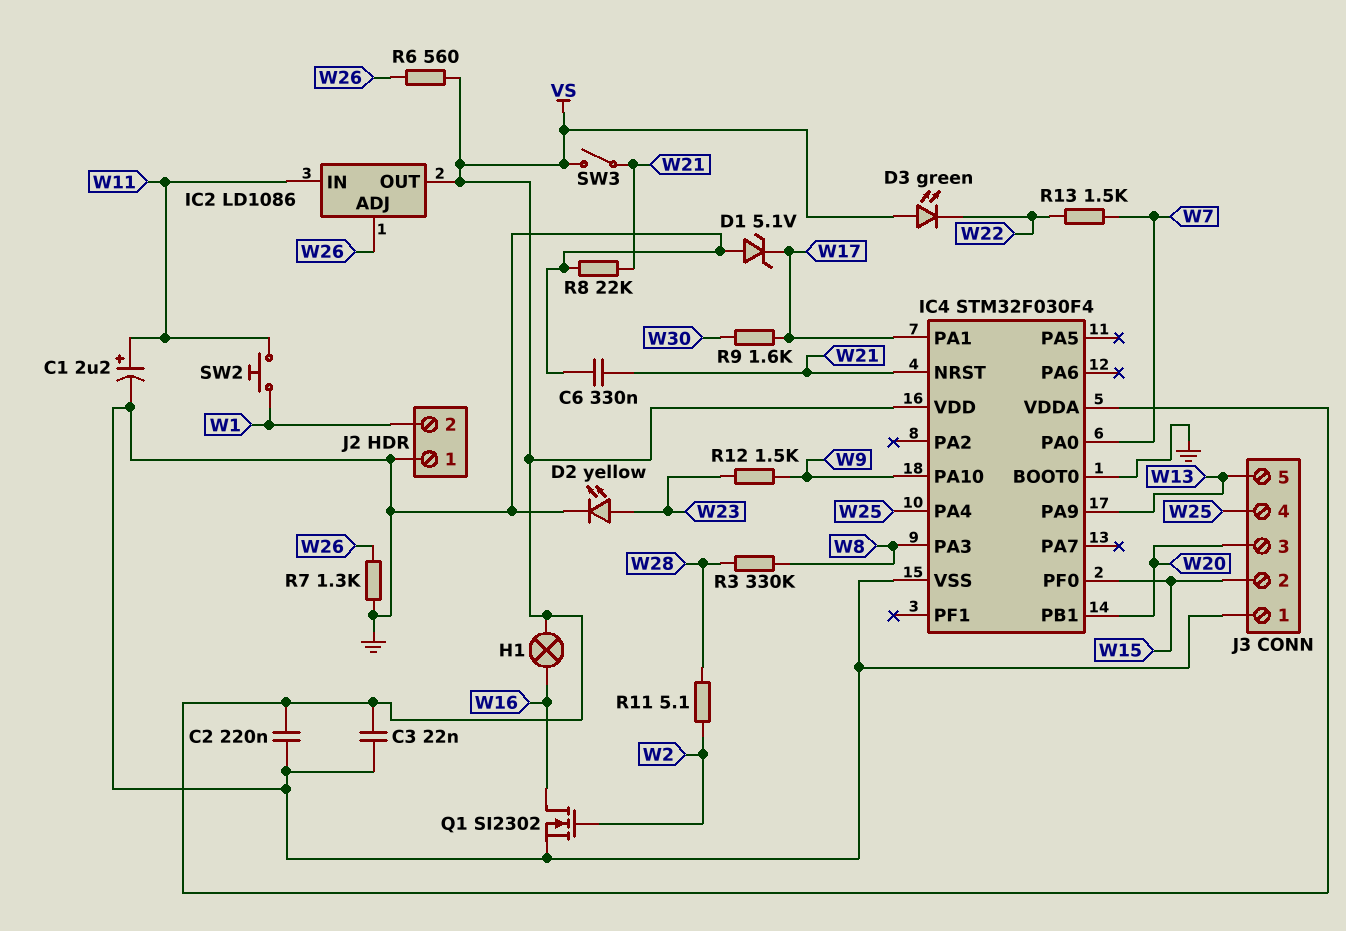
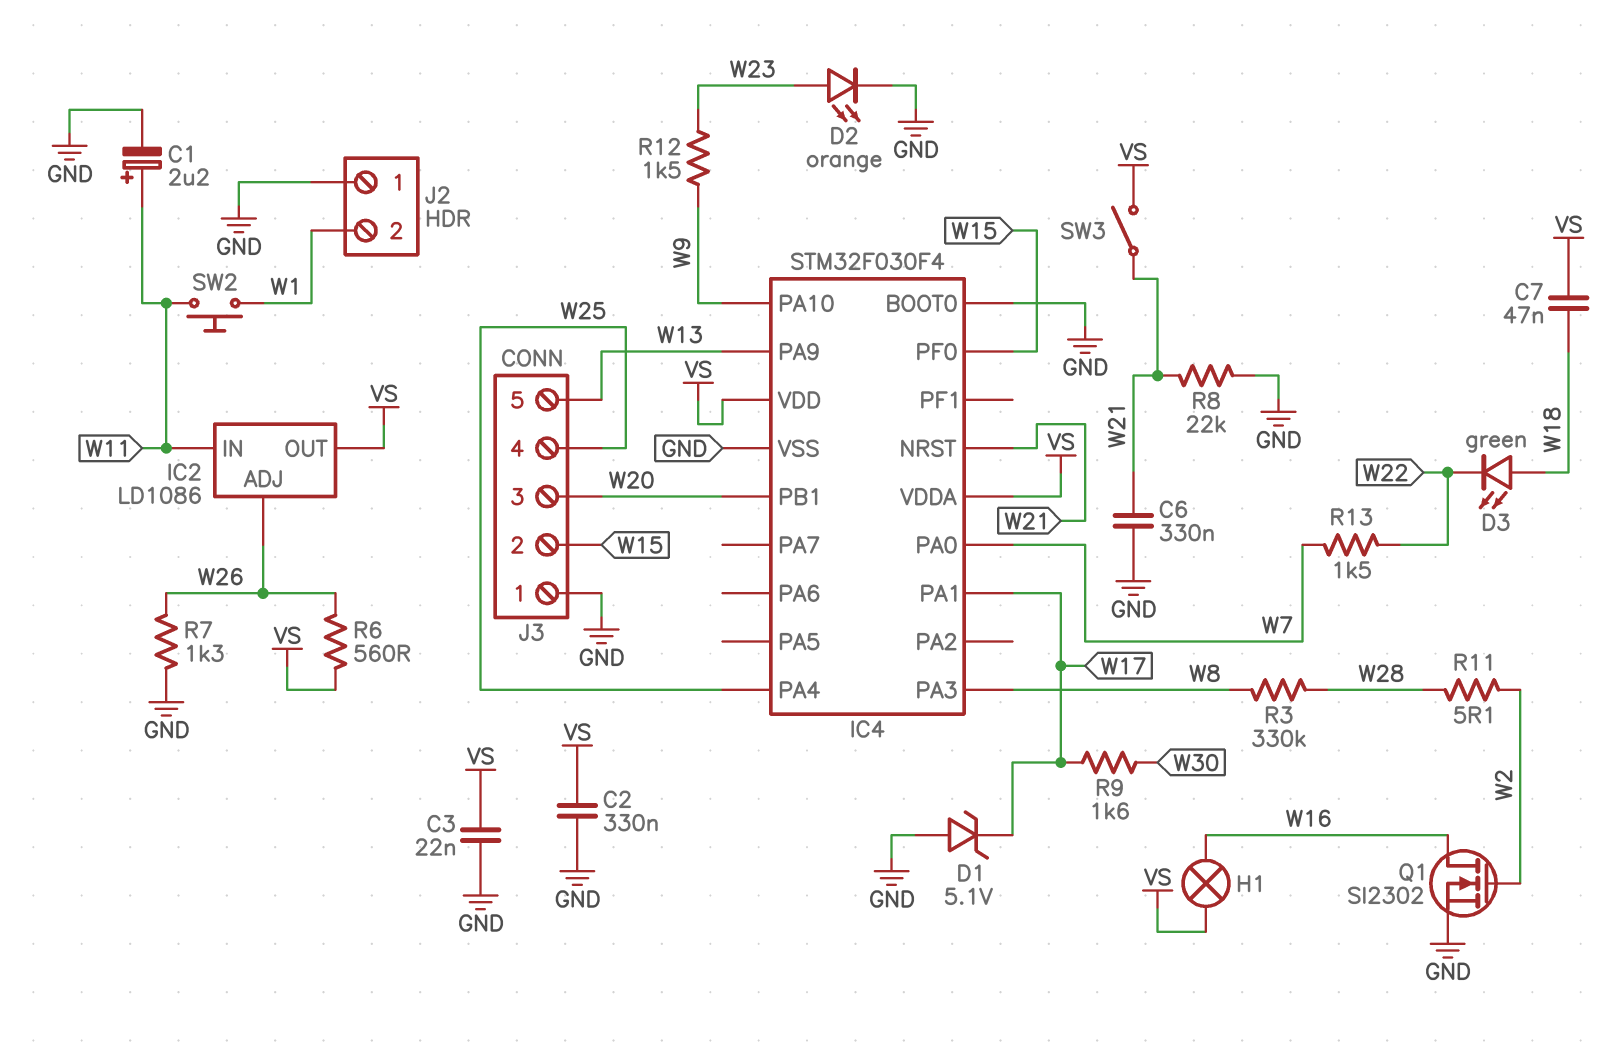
C2: 220nF (GND, VS) -> 330nF (GND, VS)
C7: none -> 47nF (VS, W18)
D2: LED yellow (A W23, K GND) -> LED orange (A W23, K GND)
D3: LED green (A VS, K W22) -> LED green (A W18, K W22)

